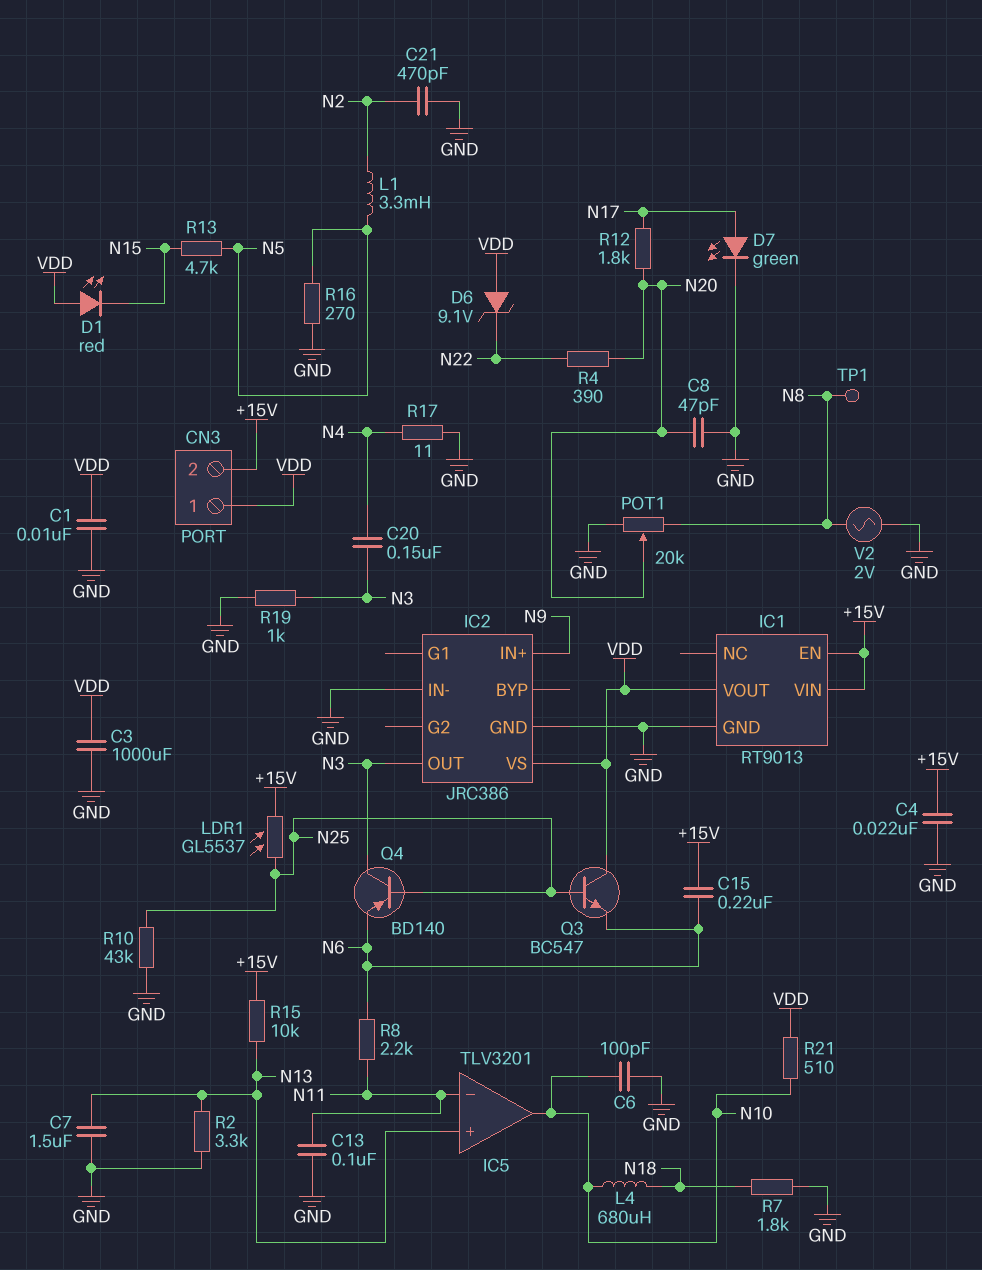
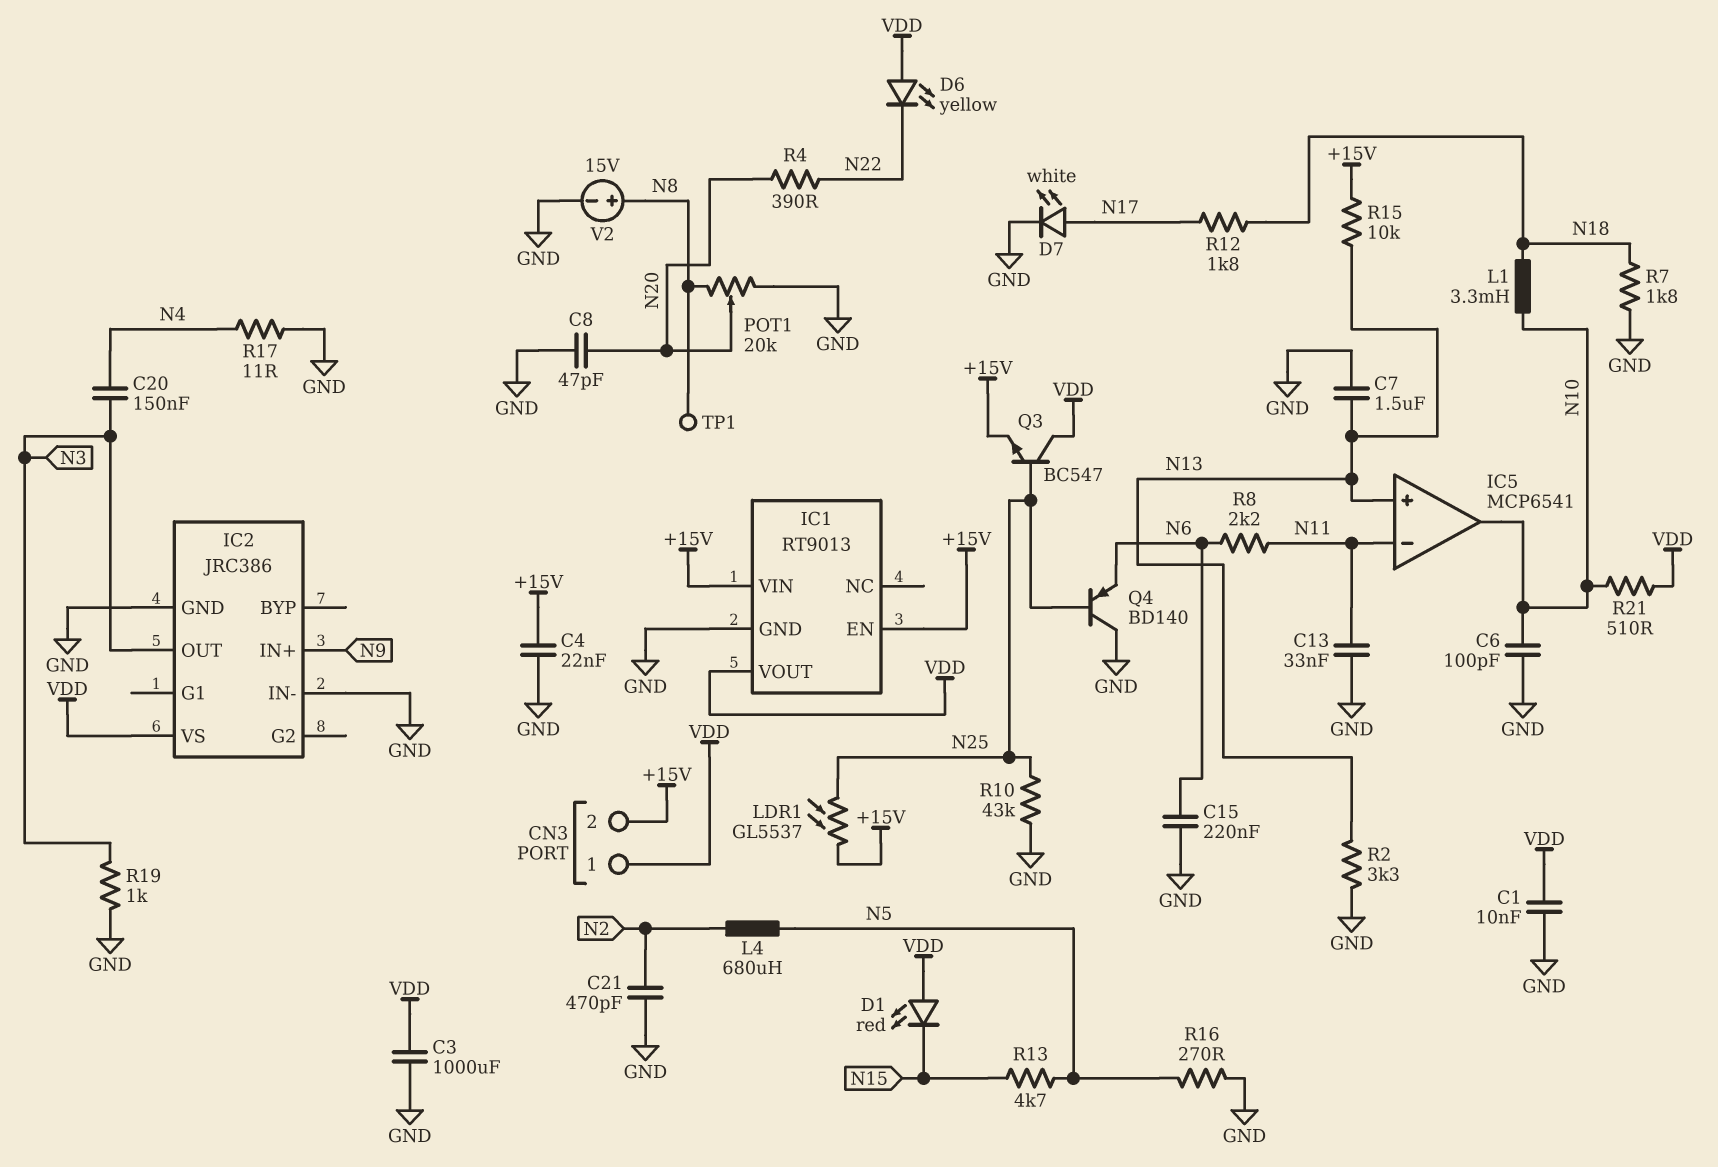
C13: 100nF (GND, N11) -> 33nF (GND, N11)
C15: 220nF (+15V, N6) -> 220nF (GND, N6)
D6: zener 9.1V (A VDD, K N22) -> LED yellow (A VDD, K N22)
D7: LED green (A N17, K GND) -> LED white (A N17, K GND)
IC5: TLV3201 -> MCP6541
L1: 3.3mH (N2, N5) -> 3.3mH (N10, N18)
L4: 680uH (N10, N18) -> 680uH (N2, N5)
Q3: NPN BC547 (B N25, C VDD, E N6) -> NPN BC547 (B N25, C VDD, E +15V)
Q4: PNP BD140 (B N25, C N3, E N6) -> PNP BD140 (B N25, C GND, E N6)
R12: 1.8k (N17, N20) -> 1.8k (N17, N18)
V2: AC 2V (GND, N8) -> 15V (plus N8, minus GND)

